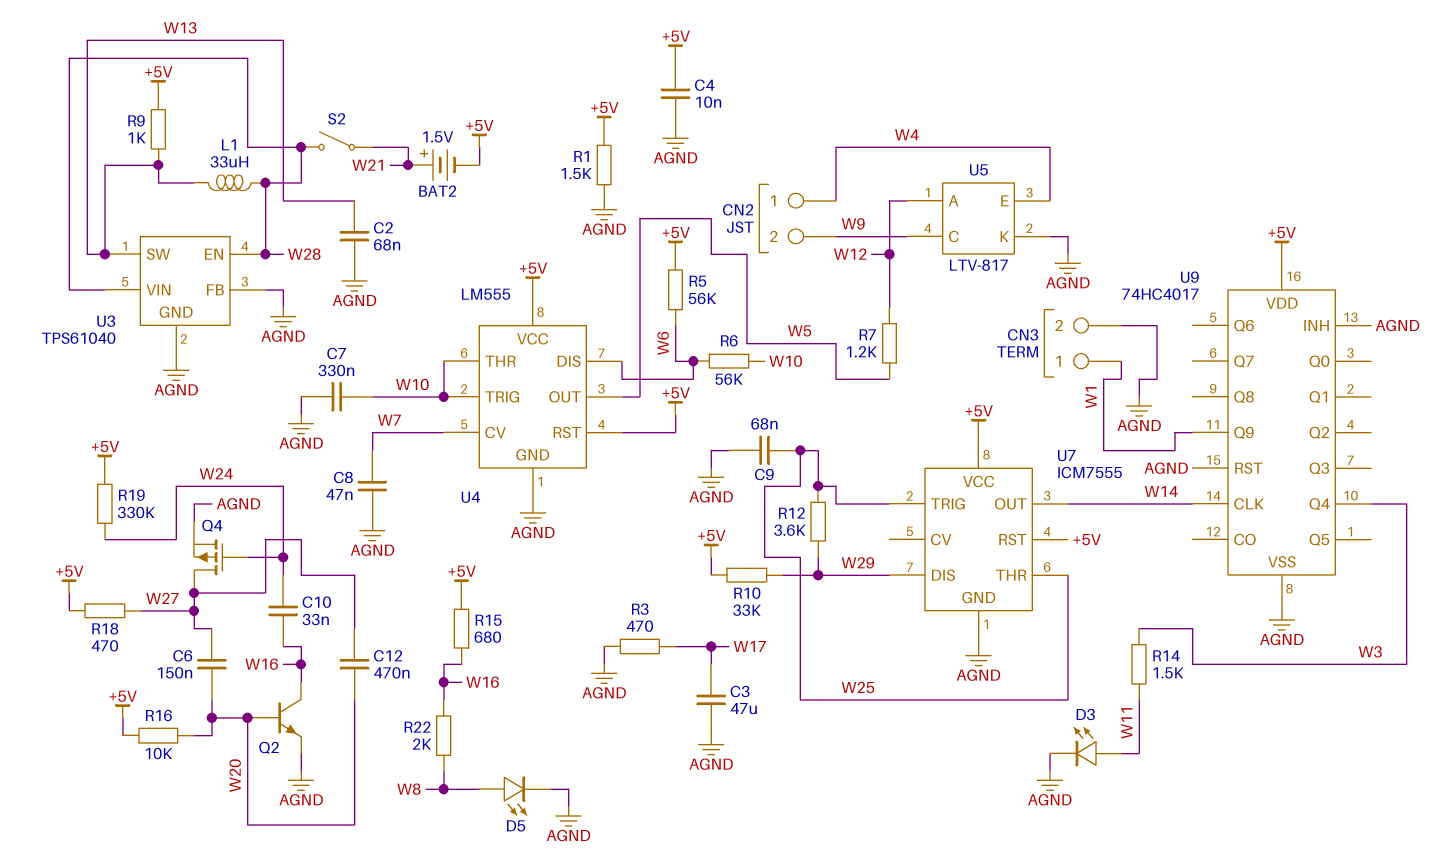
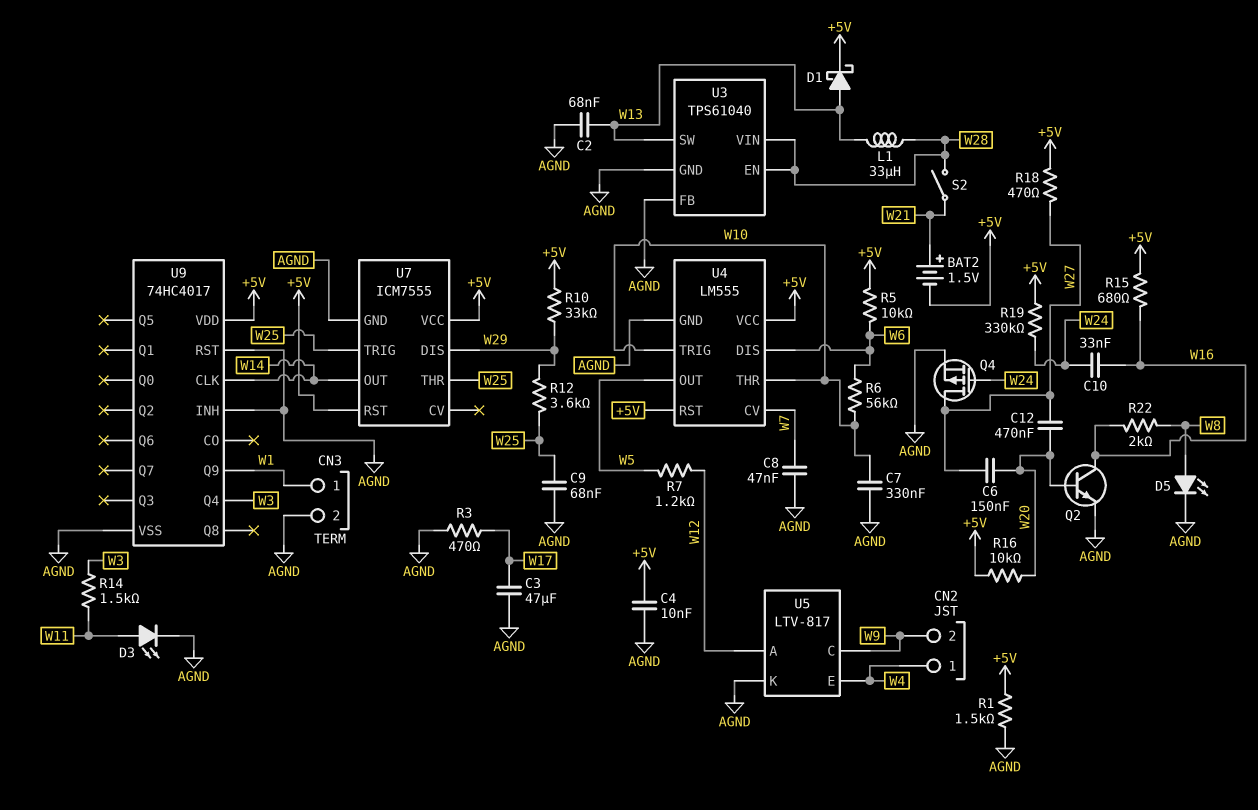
D1: none -> schottky (A W13, K +5V)
R5: 56k (+5V, W6) -> 10k (+5V, W6)
R9: 1k (+5V, W13) -> none

